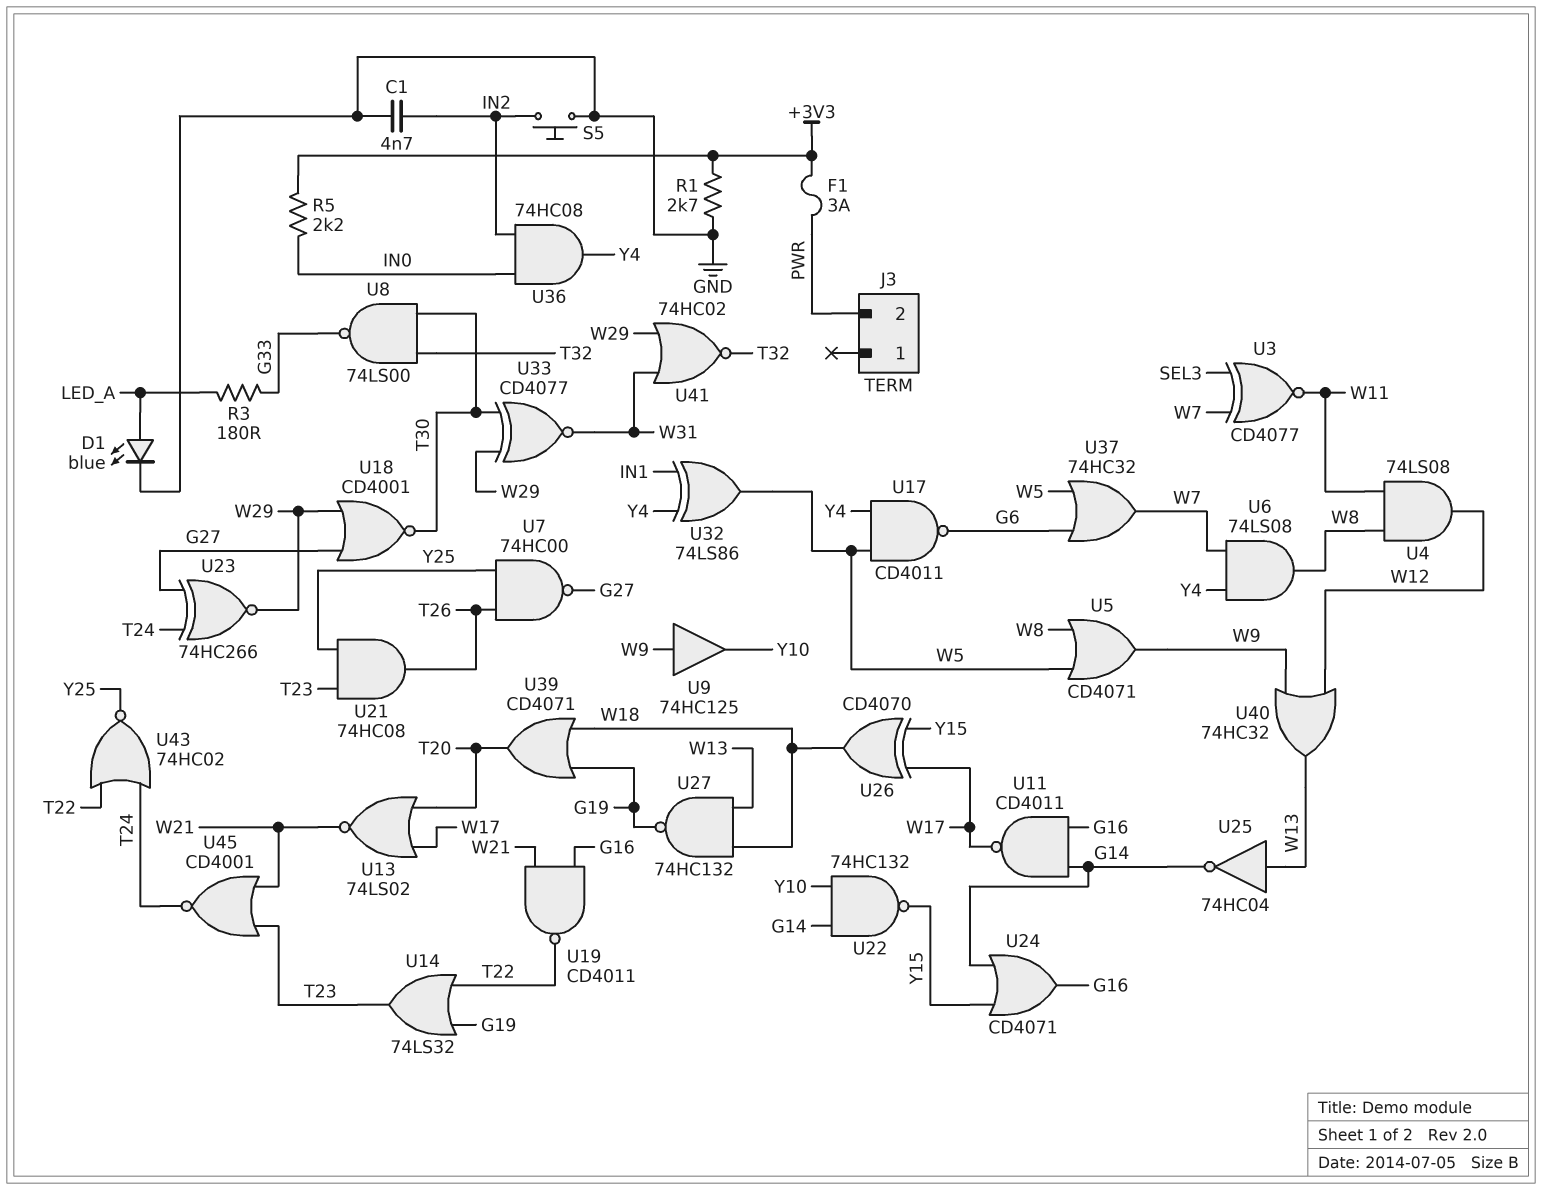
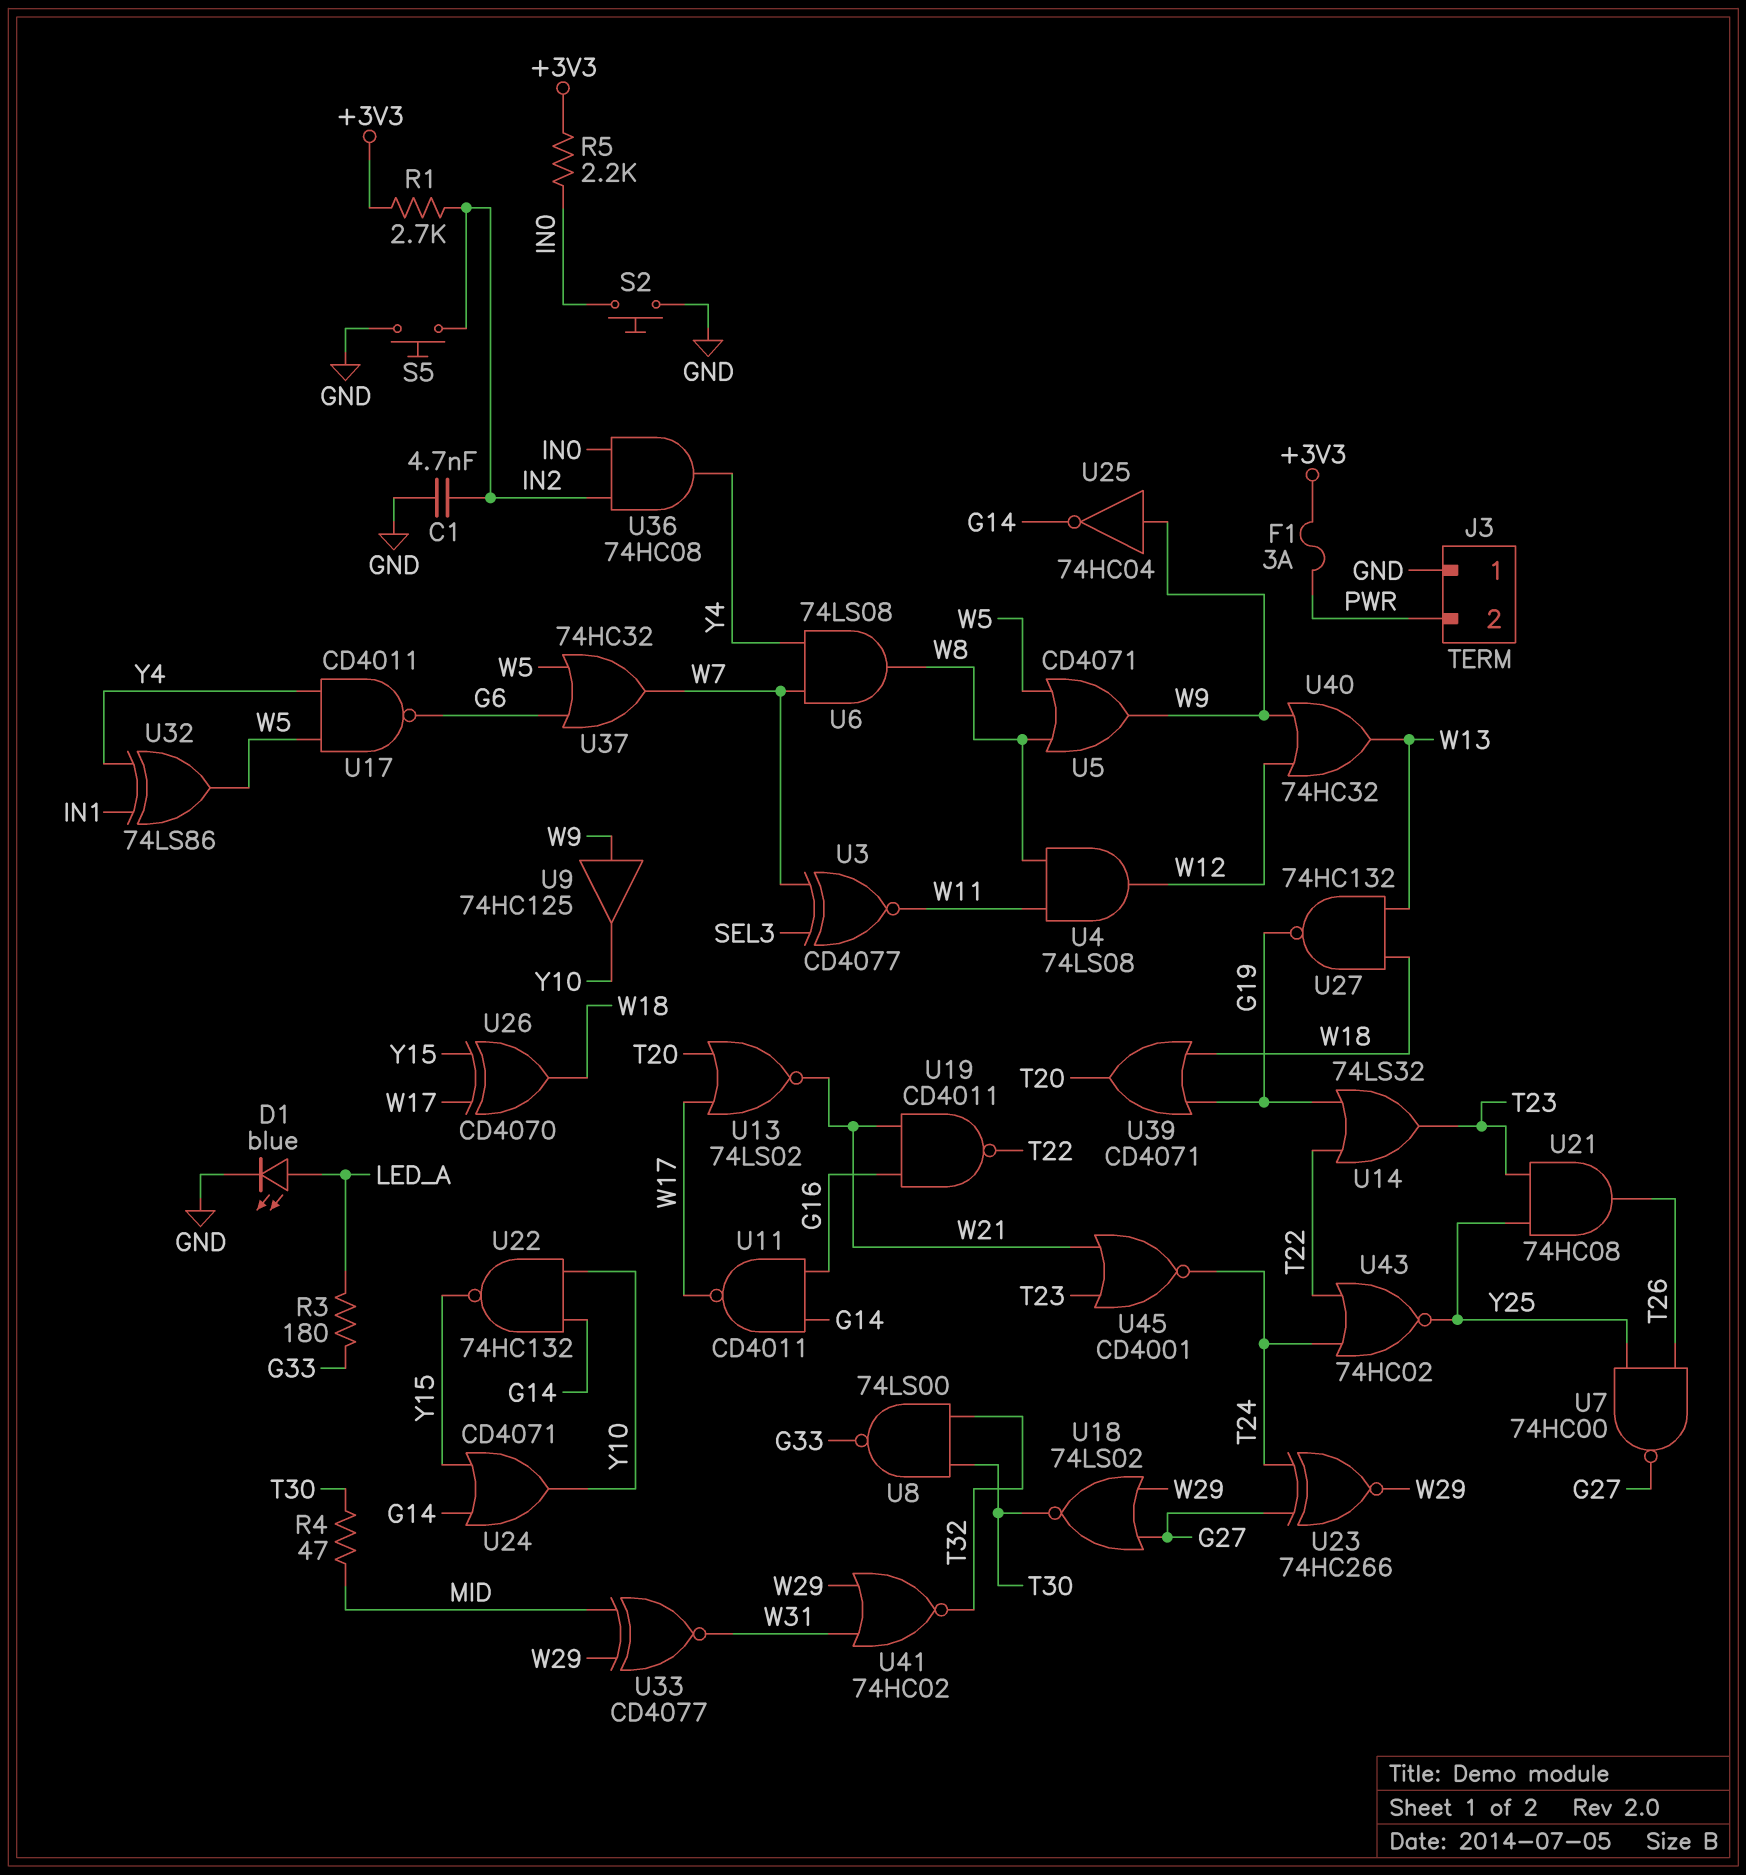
J3 pin 1: none -> GND
R1: 2.7k (+3V3, GND) -> 2.7k (+3V3, IN2)
R4: none -> 47 (MID, T30)
S2: none -> button (GND, IN0)
U18: NOR CD4001 (in G27, in W29, out T30) -> NOR 74LS02 (in G27, in W29, out T30)
U24: OR CD4071 (in G14, in Y15, out G16) -> OR CD4071 (in G14, in Y15, out Y10)
U25: NOT 74HC04 (in W13, out G14) -> NOT 74HC04 (in W9, out G14)
U33: XNOR CD4077 (in T30, in W29, out W31) -> XNOR CD4077 (in MID, in W29, out W31)

